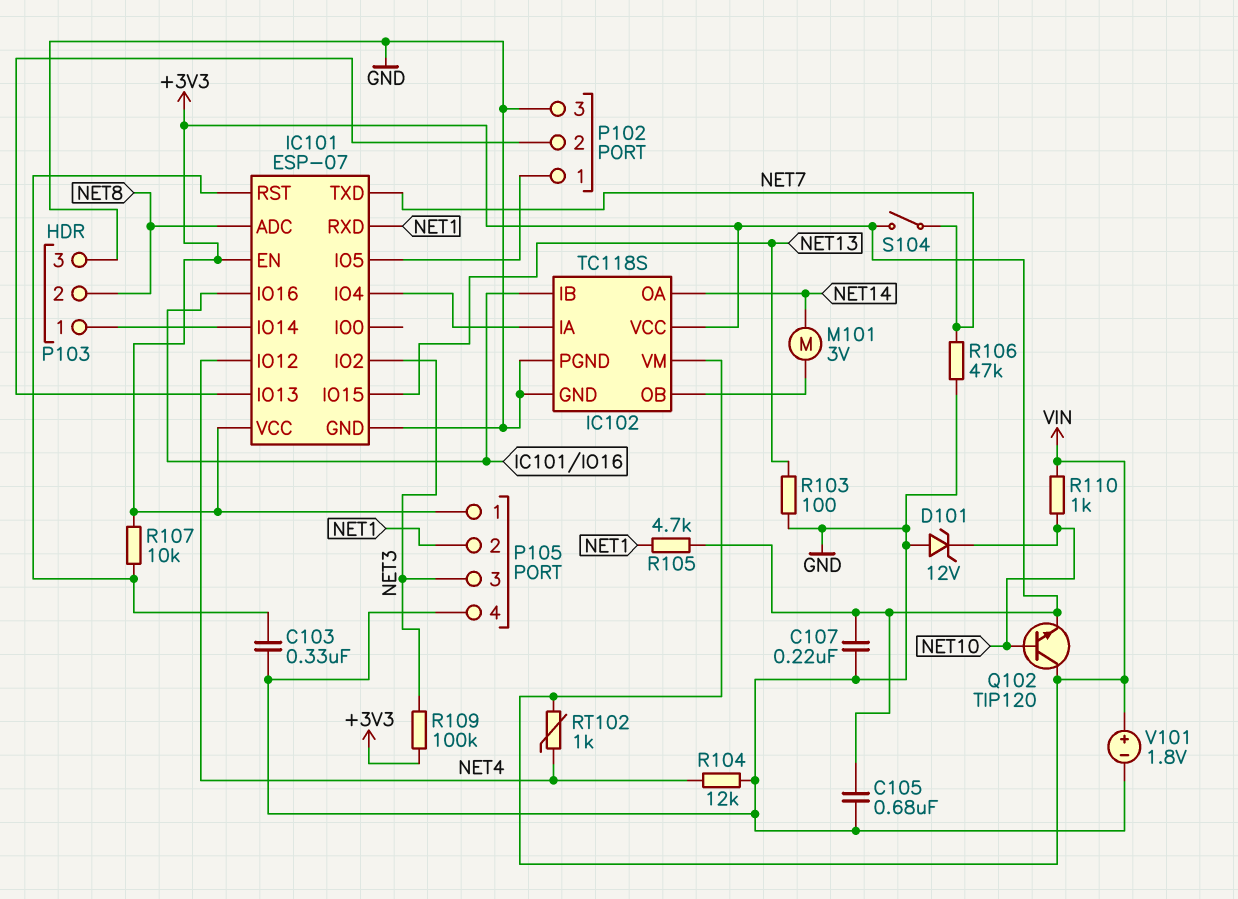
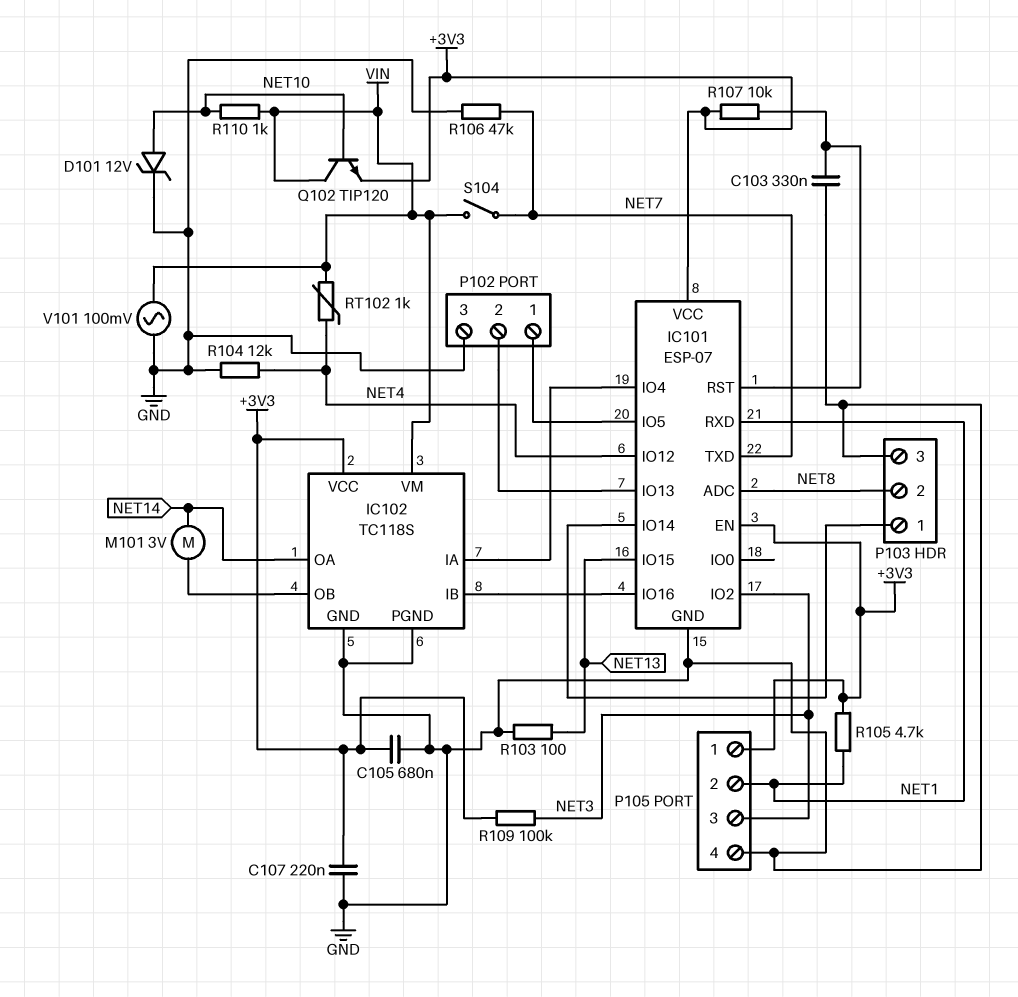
D101: zener 12V (A GND, K NET10) -> zener 12V (A NET10, K GND)
S104: switch (+3V3, NET7) -> switch (NET7, VIN)
V101: 1.8V (plus VIN, minus GND) -> AC 100mV (GND, VIN)

